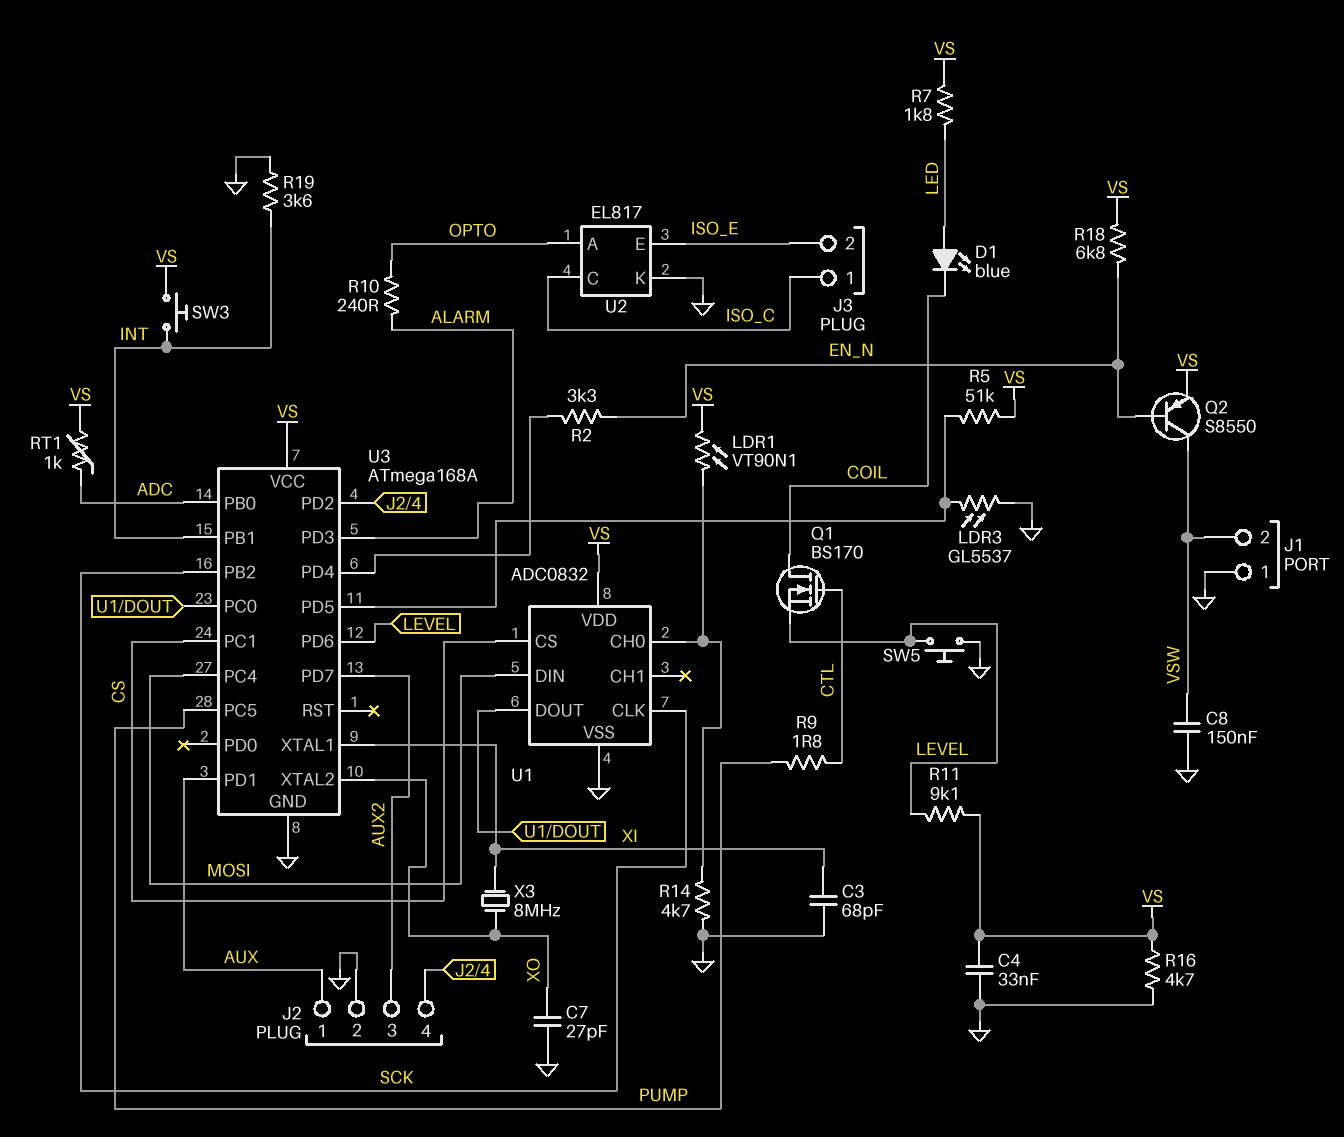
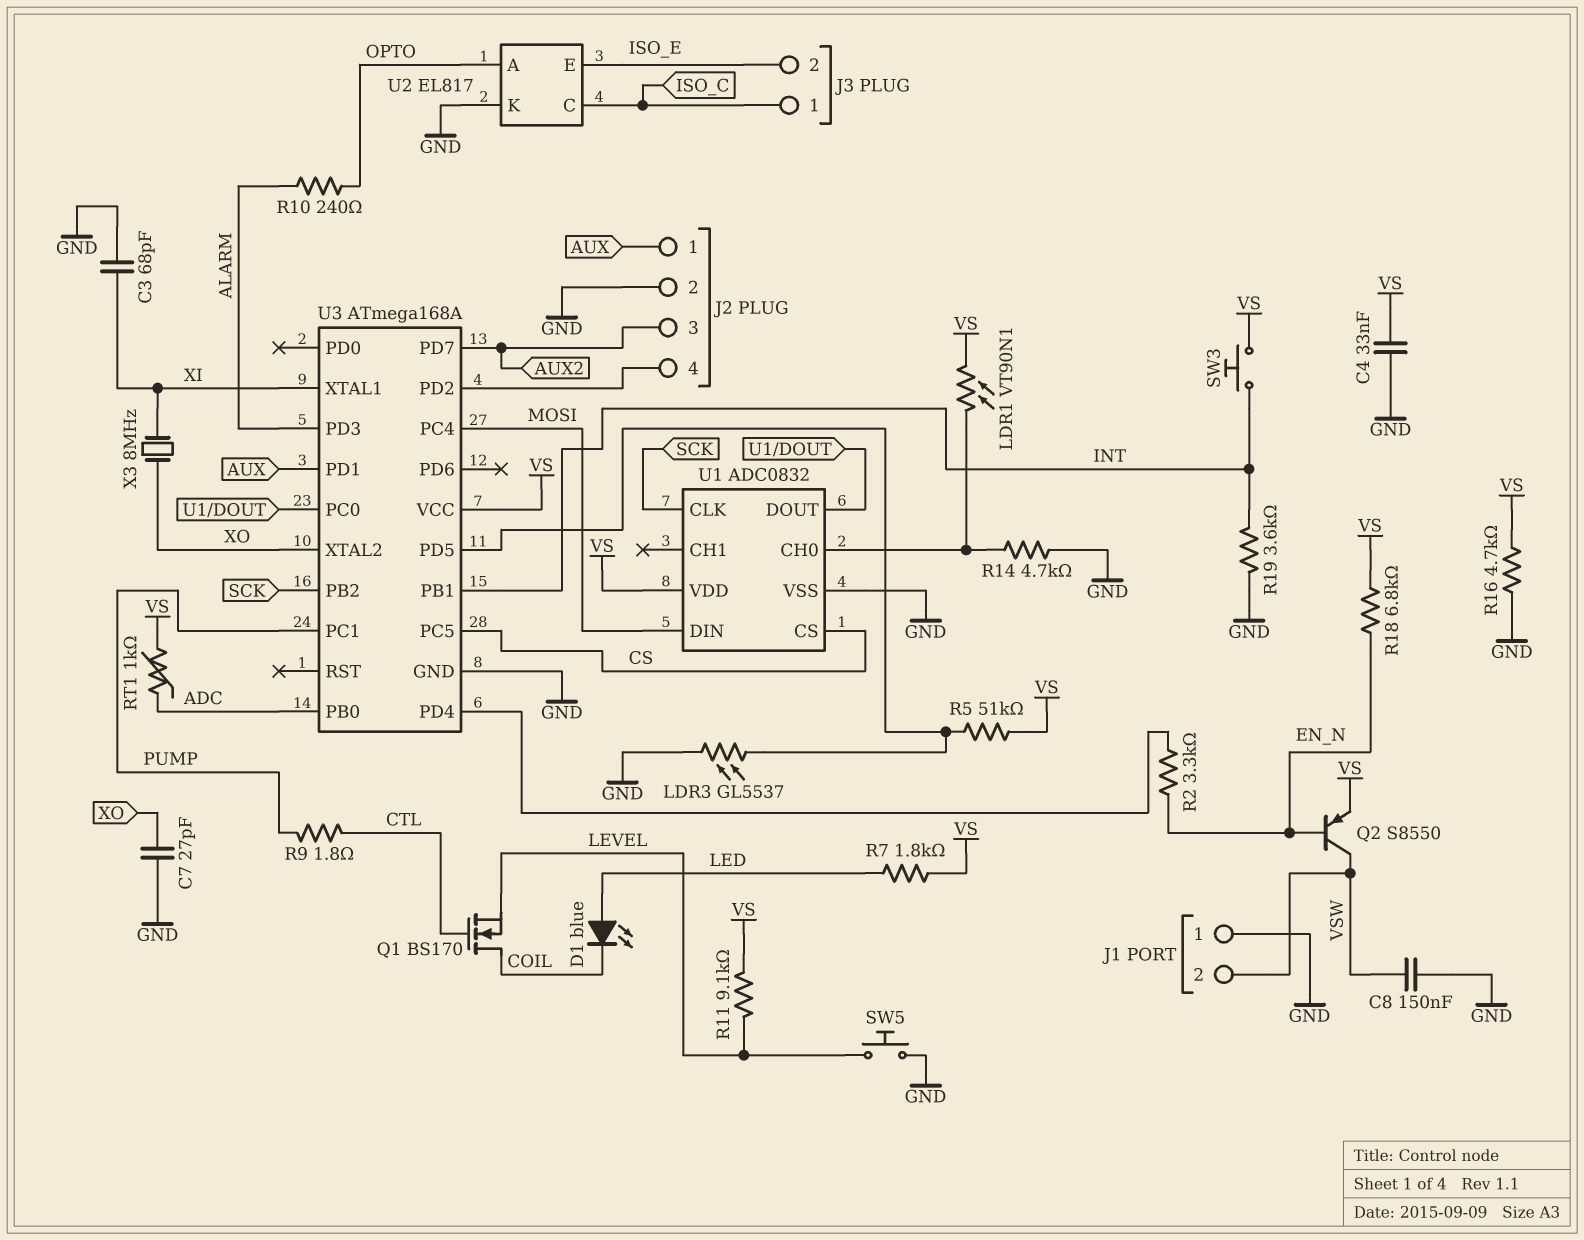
U3 pin PC1: CS -> PUMP
U3 pin PC5: PUMP -> CS
U3 pin PD6: LEVEL -> none

